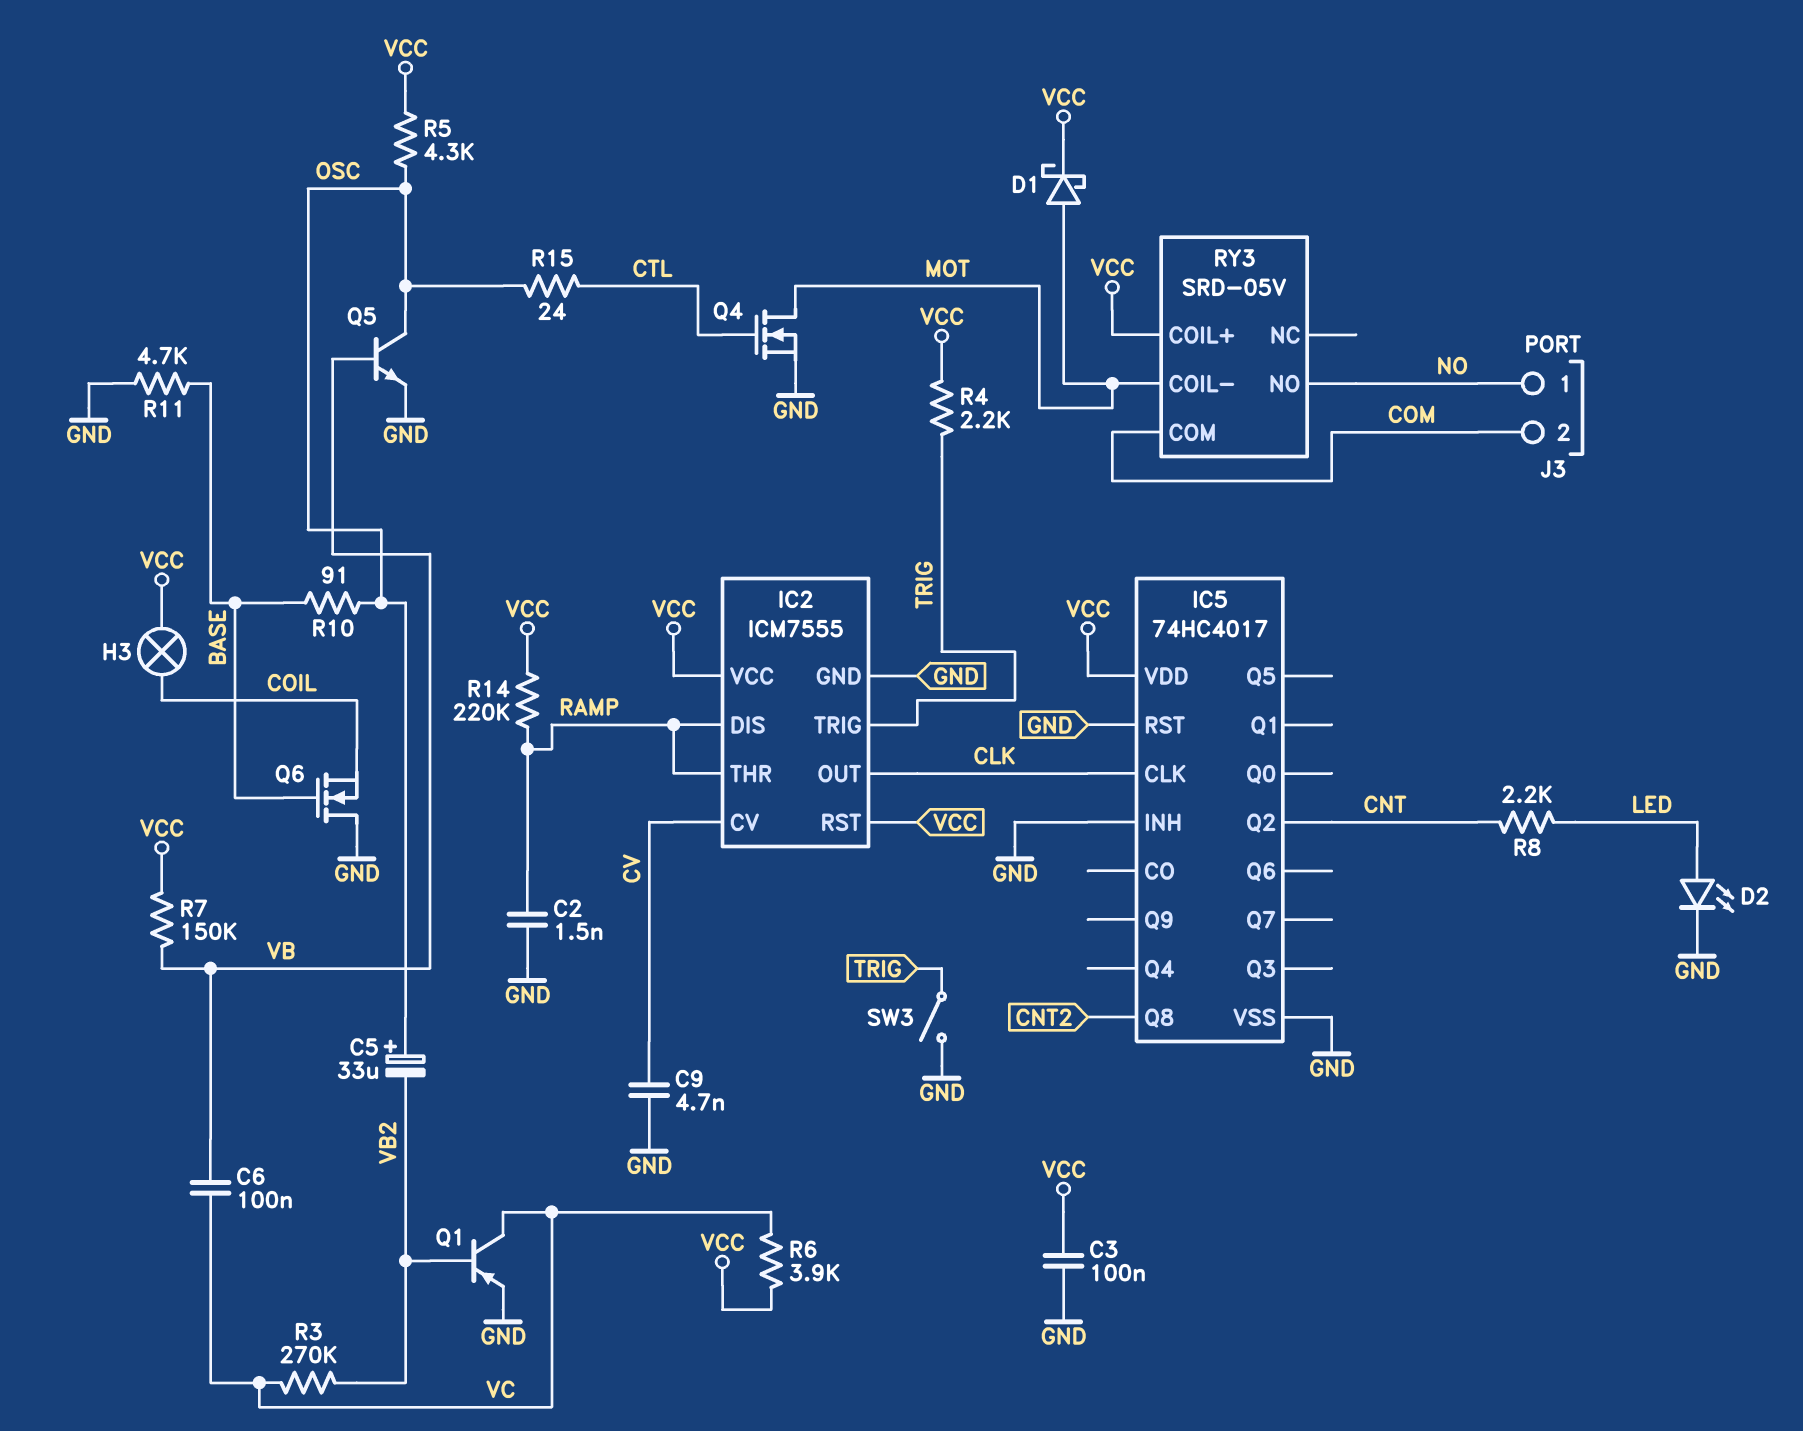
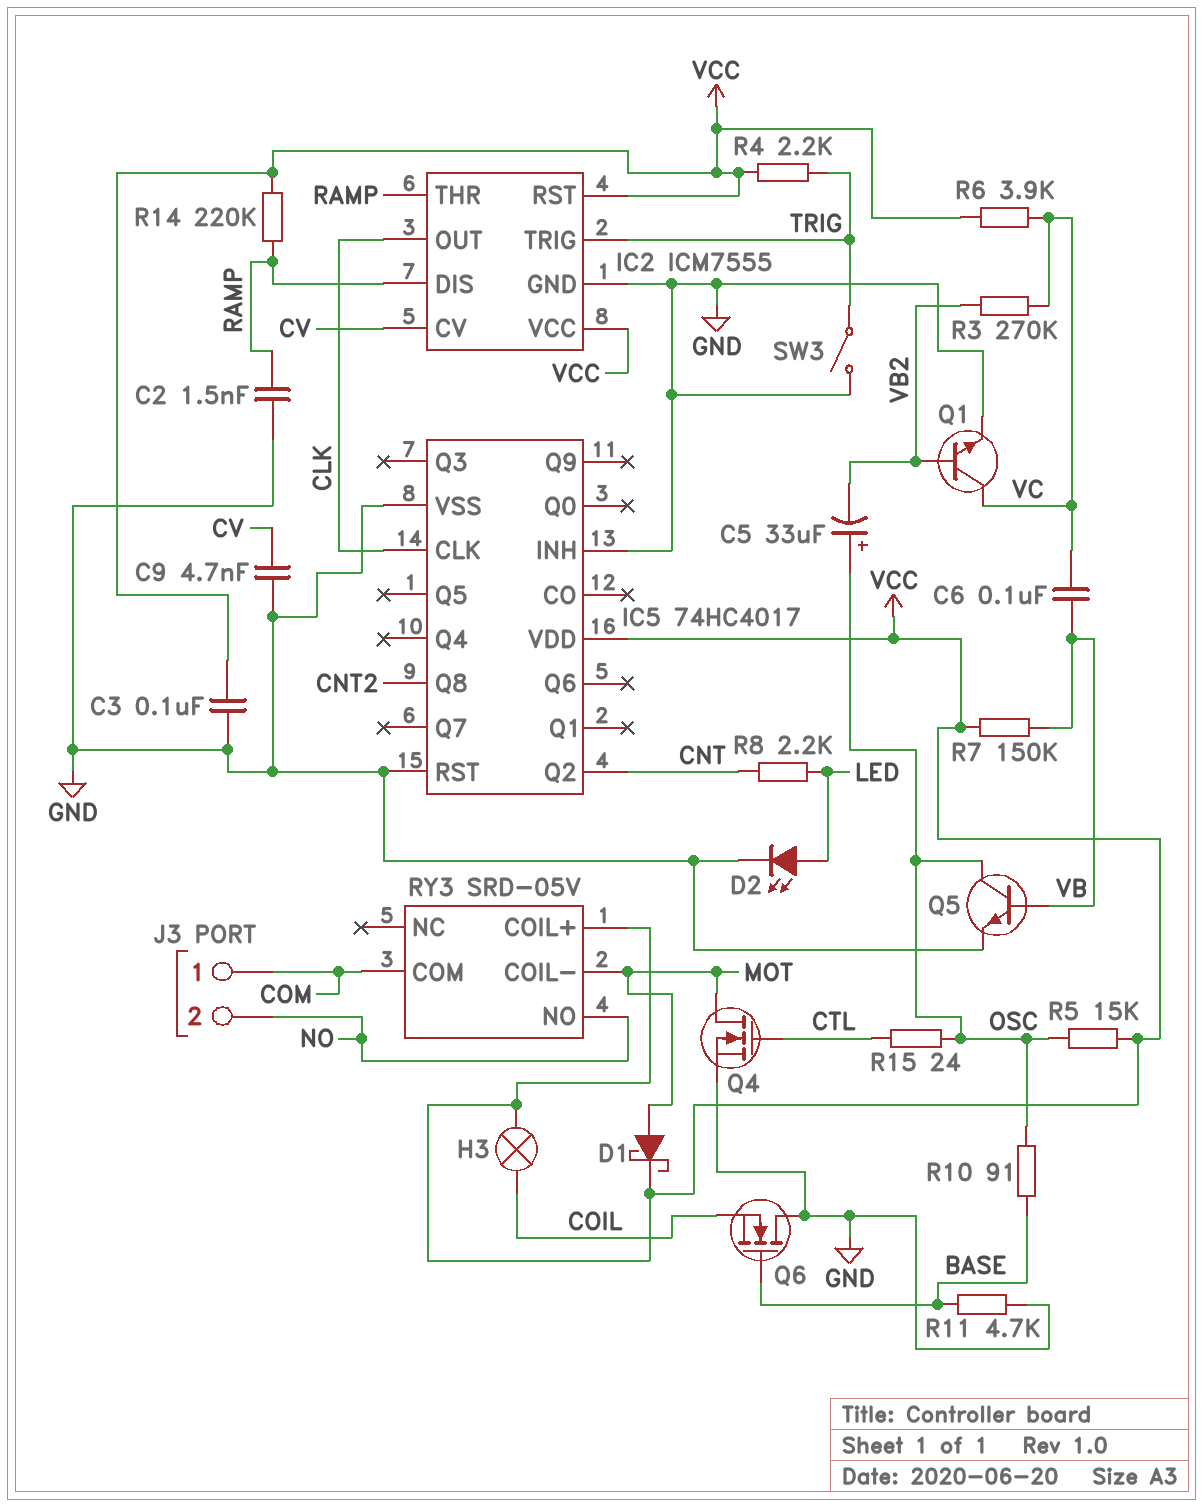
J3 pin 1: NO -> COM
J3 pin 2: COM -> NO
Q1: PNP (B VB2, C VC, E GND) -> NPN (B VB2, C VC, E GND)
R5: 4.3k (OSC, VCC) -> 15k (OSC, VCC)

